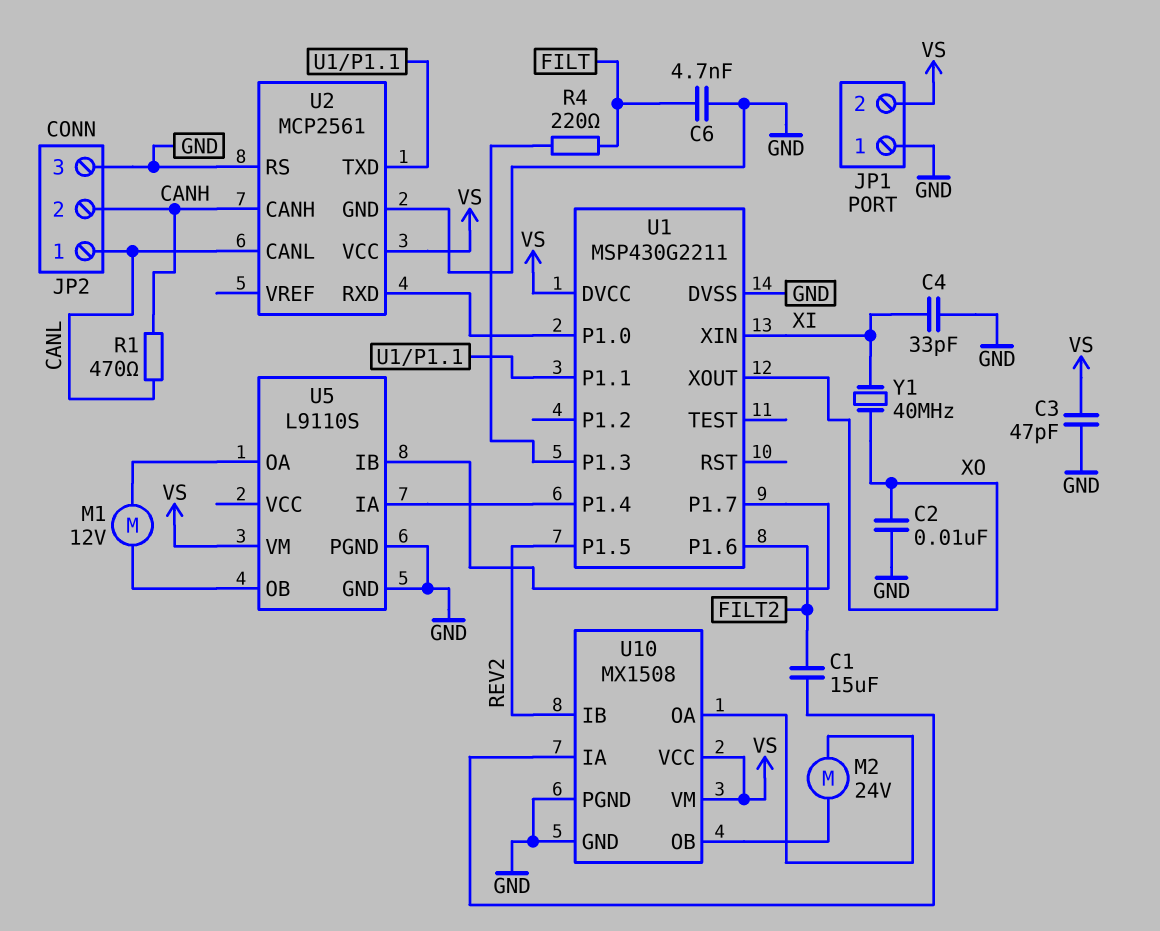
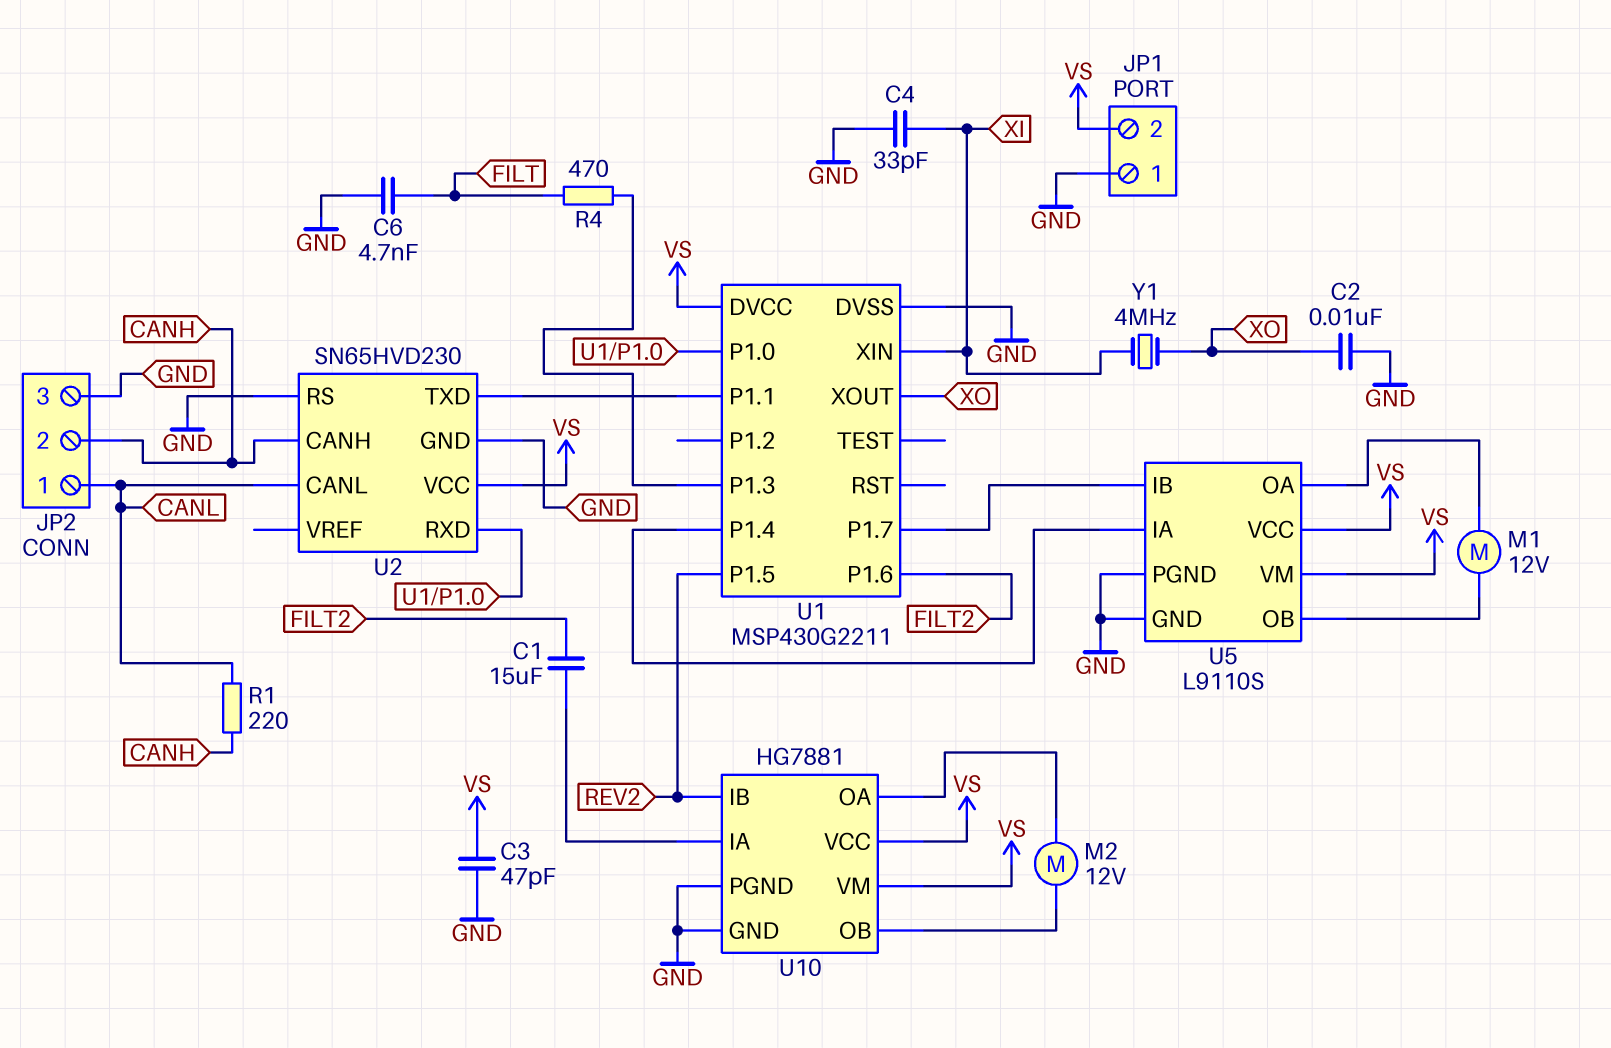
M2: motor 24V (U10/OA, U10/OB) -> motor 12V (U10/OA, U10/OB)
R1: 470 (CANH, CANL) -> 220 (CANH, CANL)
R4: 220 (FILT, U1/P1.3) -> 470 (FILT, U1/P1.3)
U2: MCP2561 -> SN65HVD230
U5 pin VCC: none -> VS
U10: MX1508 -> HG7881
Y1: 40MHz (XI, XO) -> 4MHz (XI, XO)

